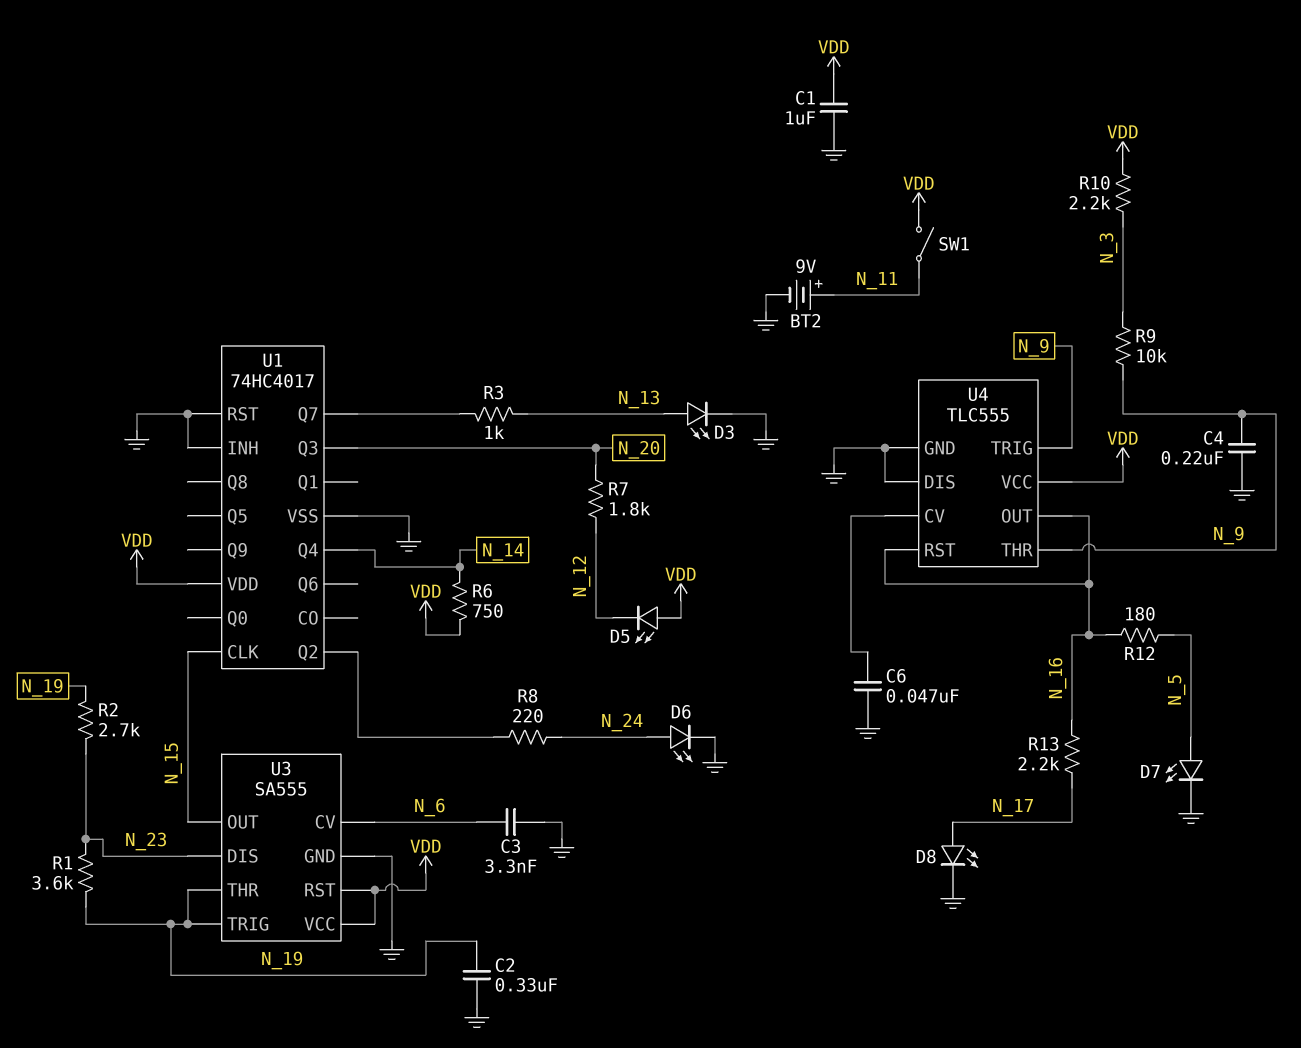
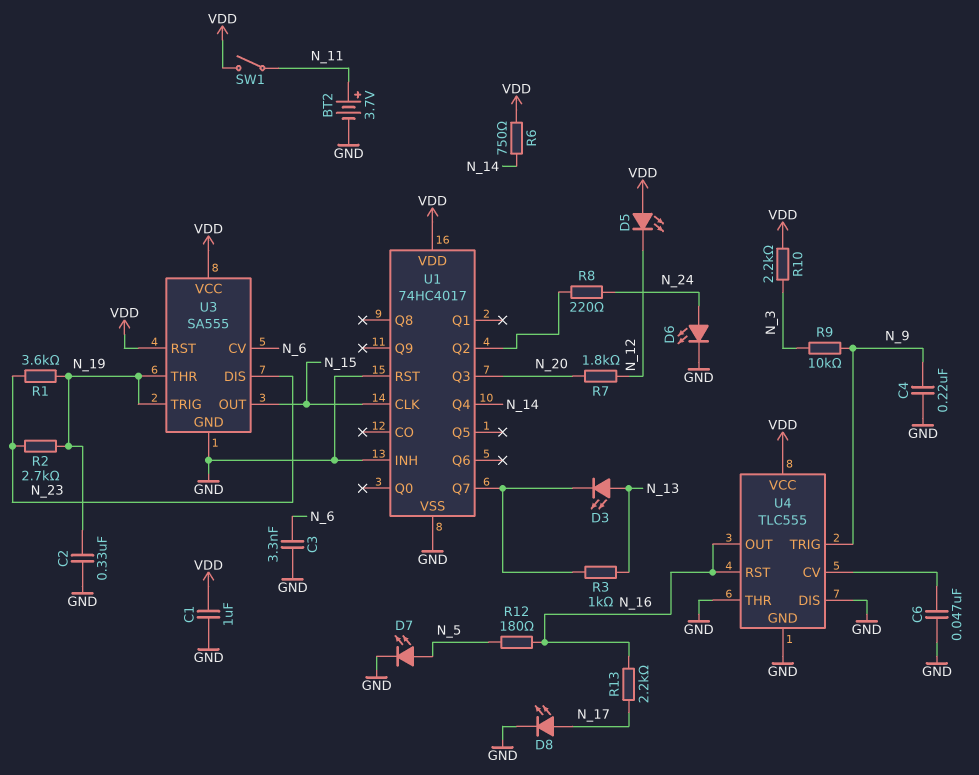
BT2: 9V (plus N_11, minus GND) -> 3.7V (plus N_11, minus GND)
D3: LED (A N_13, K GND) -> LED (A N_13, K U1/Q7)
U4 pin THR: N_9 -> GND

